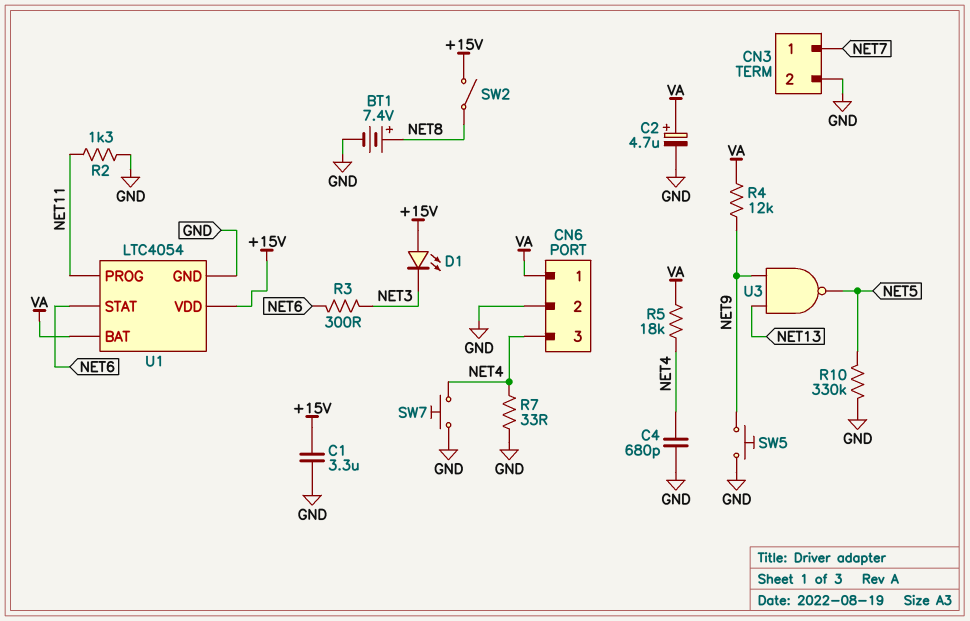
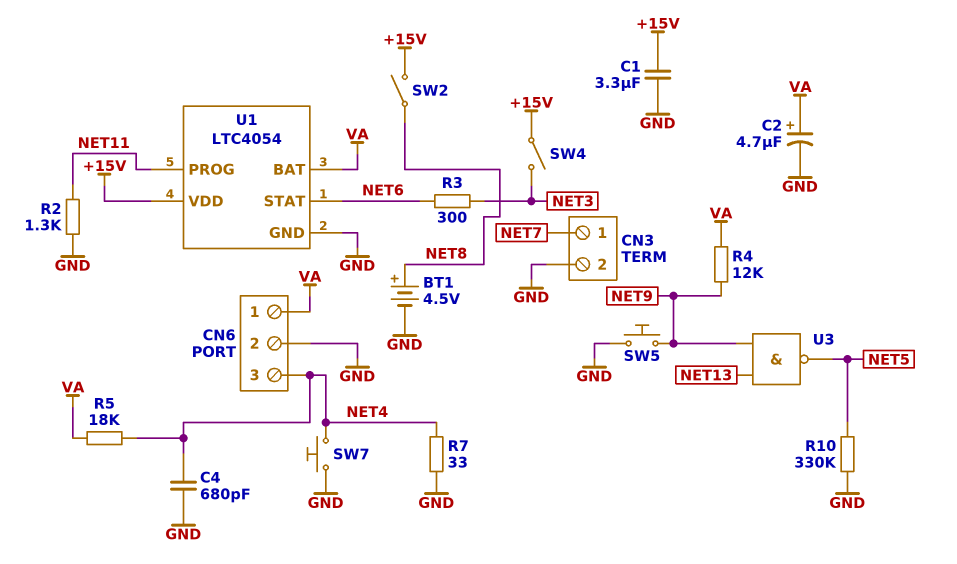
BT1: 7.4V (plus NET8, minus GND) -> 4.5V (plus NET8, minus GND)
D1: LED (A +15V, K NET3) -> none
SW4: none -> switch (+15V, NET3)

